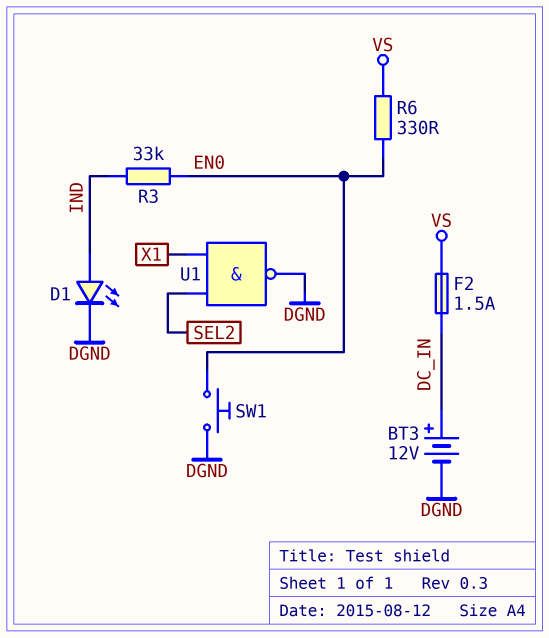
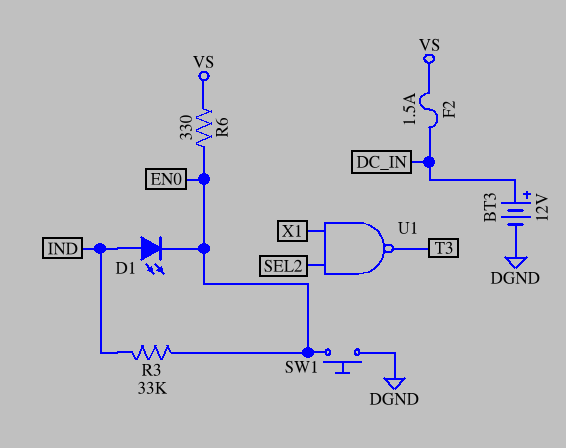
D1: LED (A IND, K DGND) -> LED (A IND, K EN0)
U1: NAND (in SEL2, in X1, out DGND) -> NAND (in SEL2, in X1, out T3)

